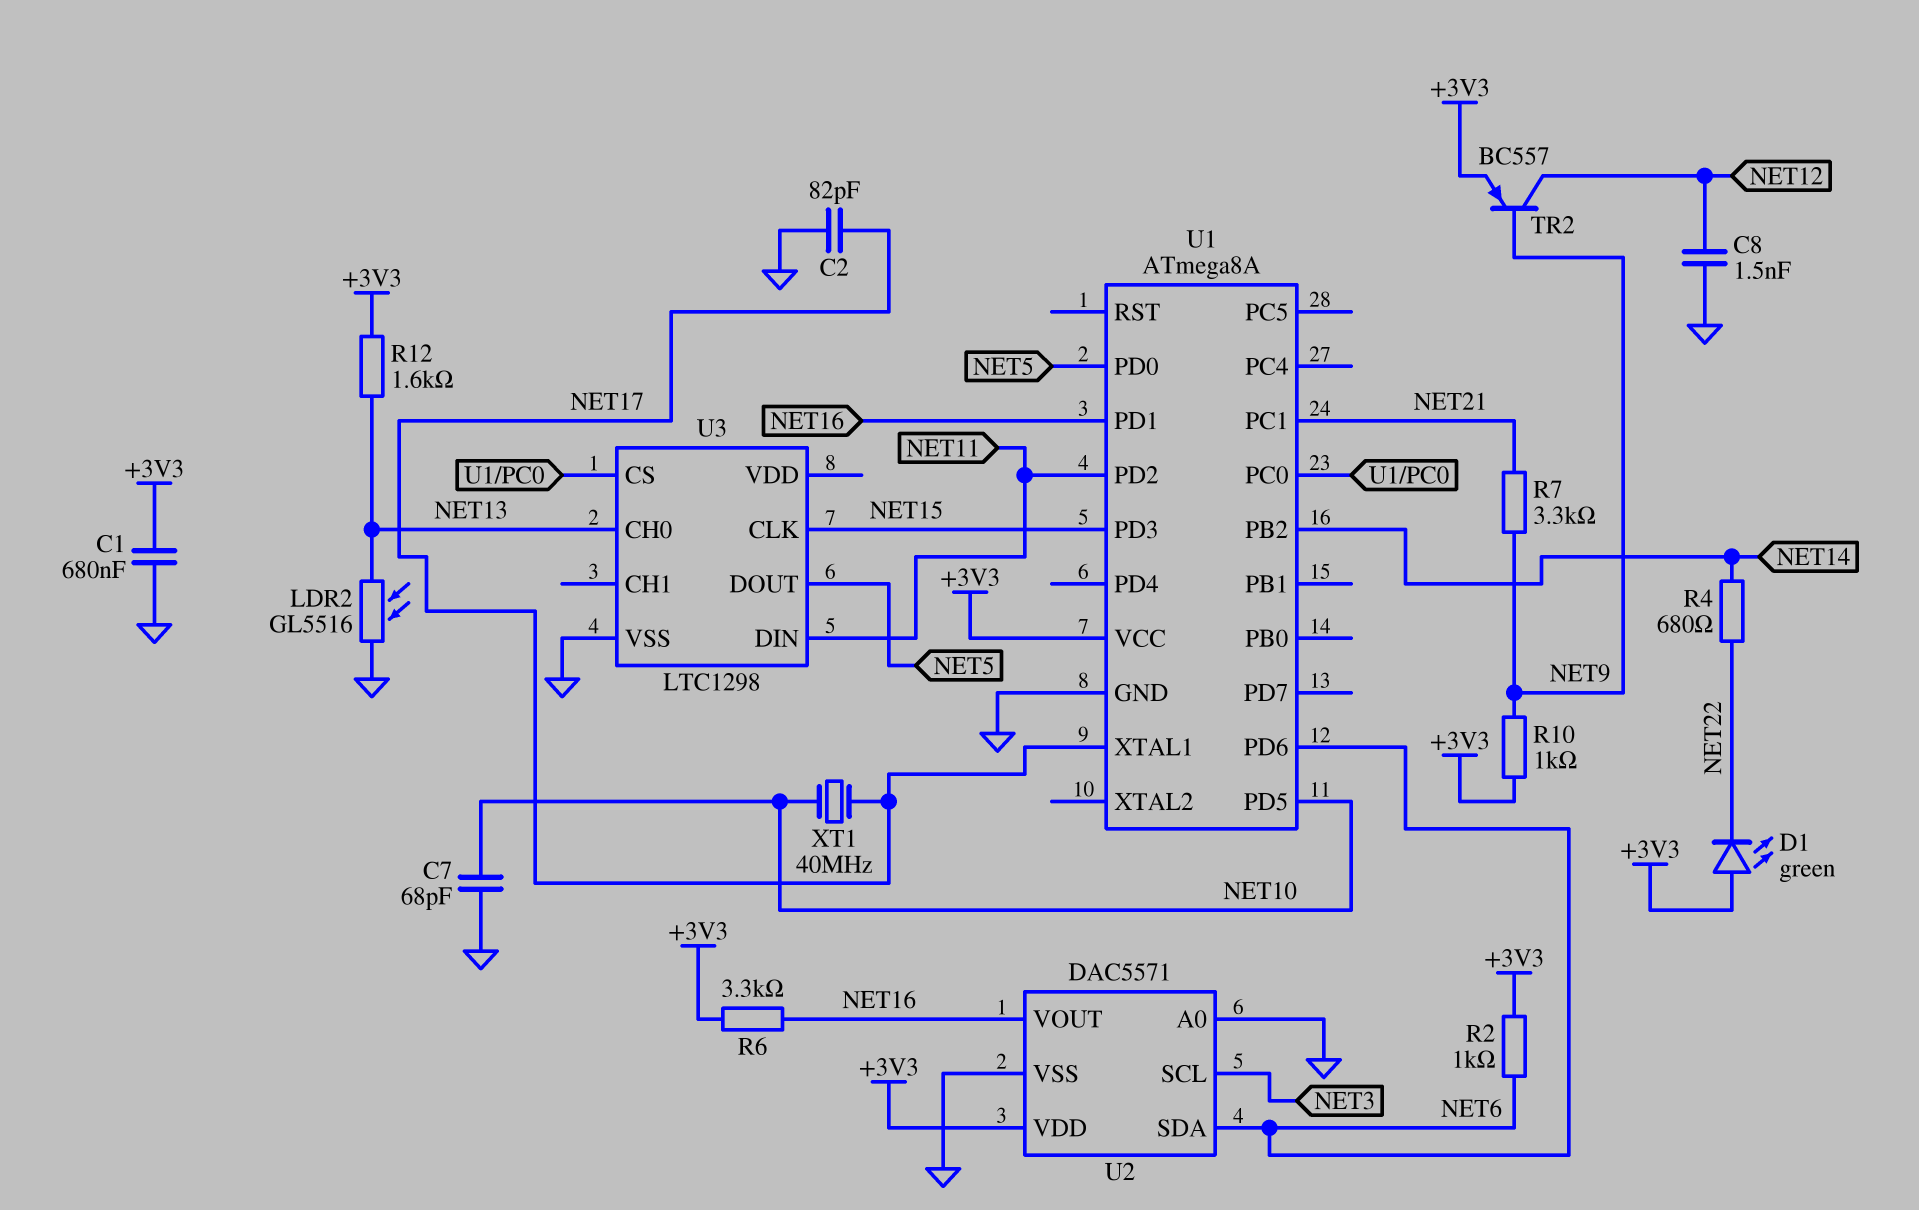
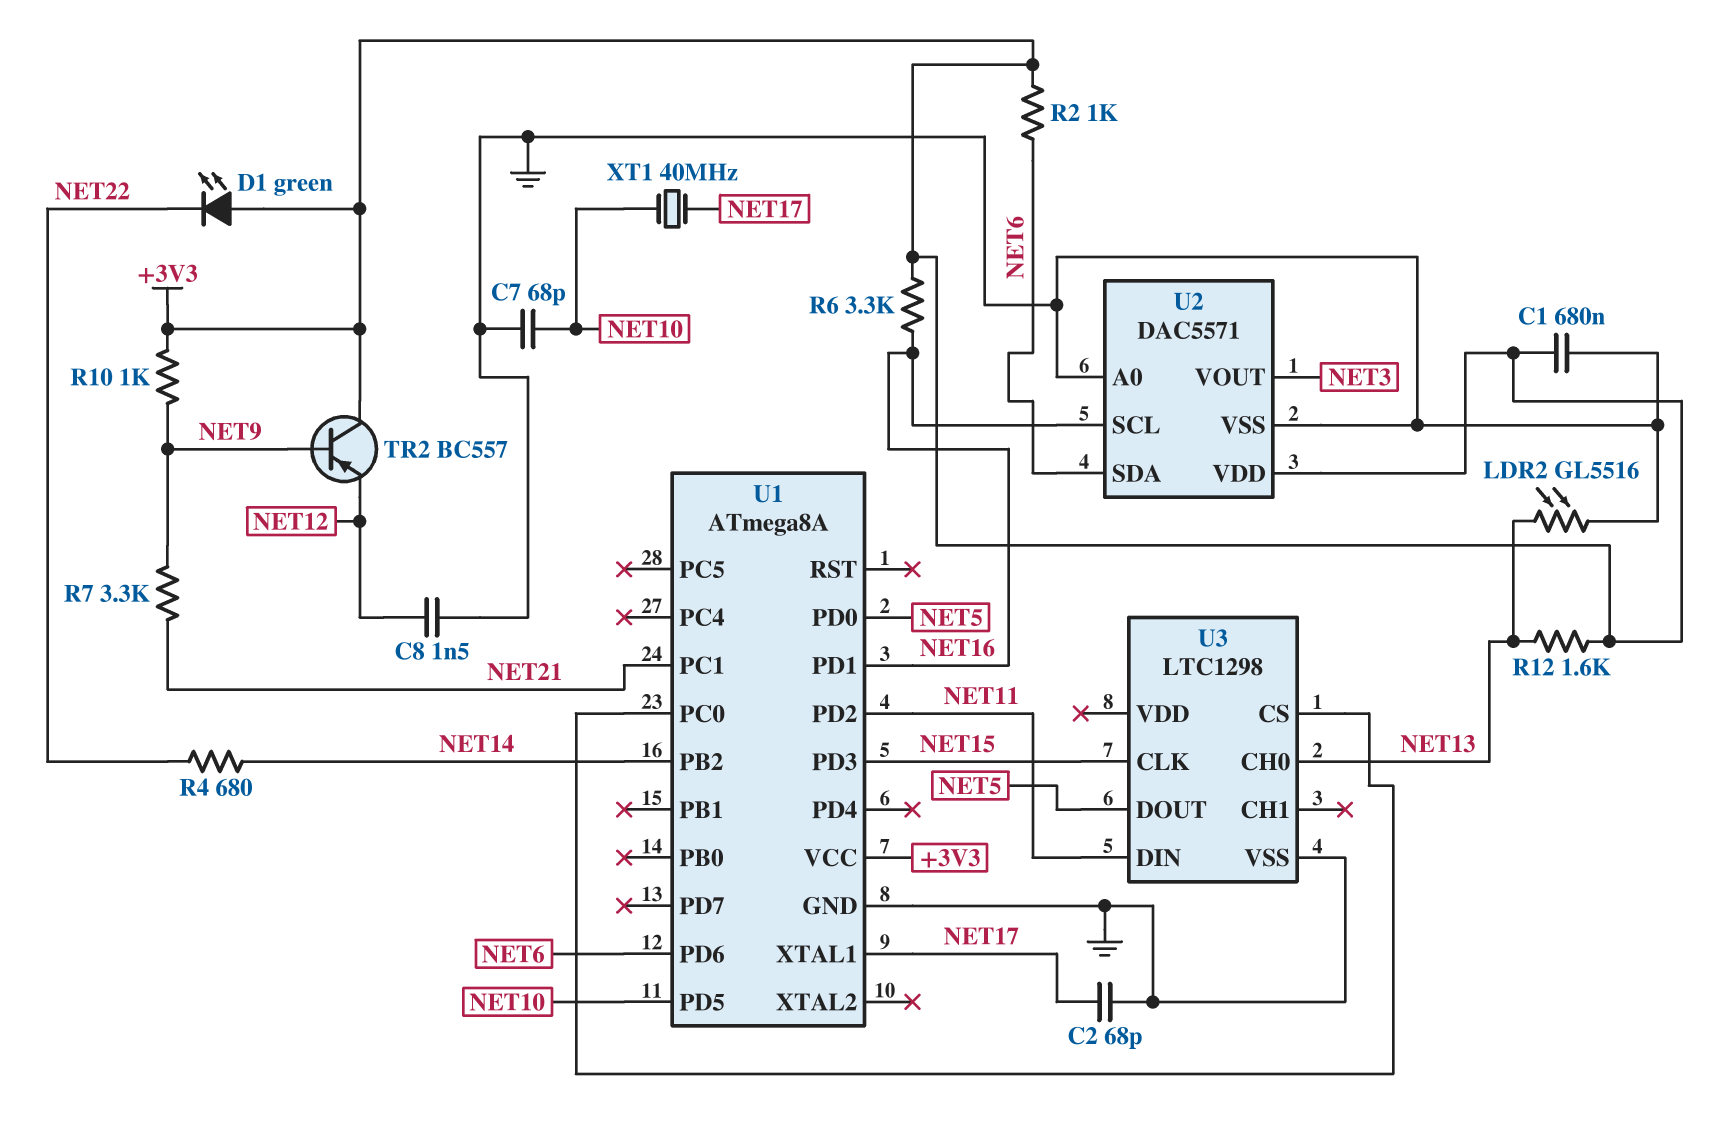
C2: 82pF (GND, NET17) -> 68pF (GND, NET17)
TR2: PNP BC557 (B NET9, C NET12, E +3V3) -> PNP BC557 (B NET9, C +3V3, E NET12)
U2 pin SCL: NET3 -> NET16
U2 pin VOUT: NET16 -> NET3

